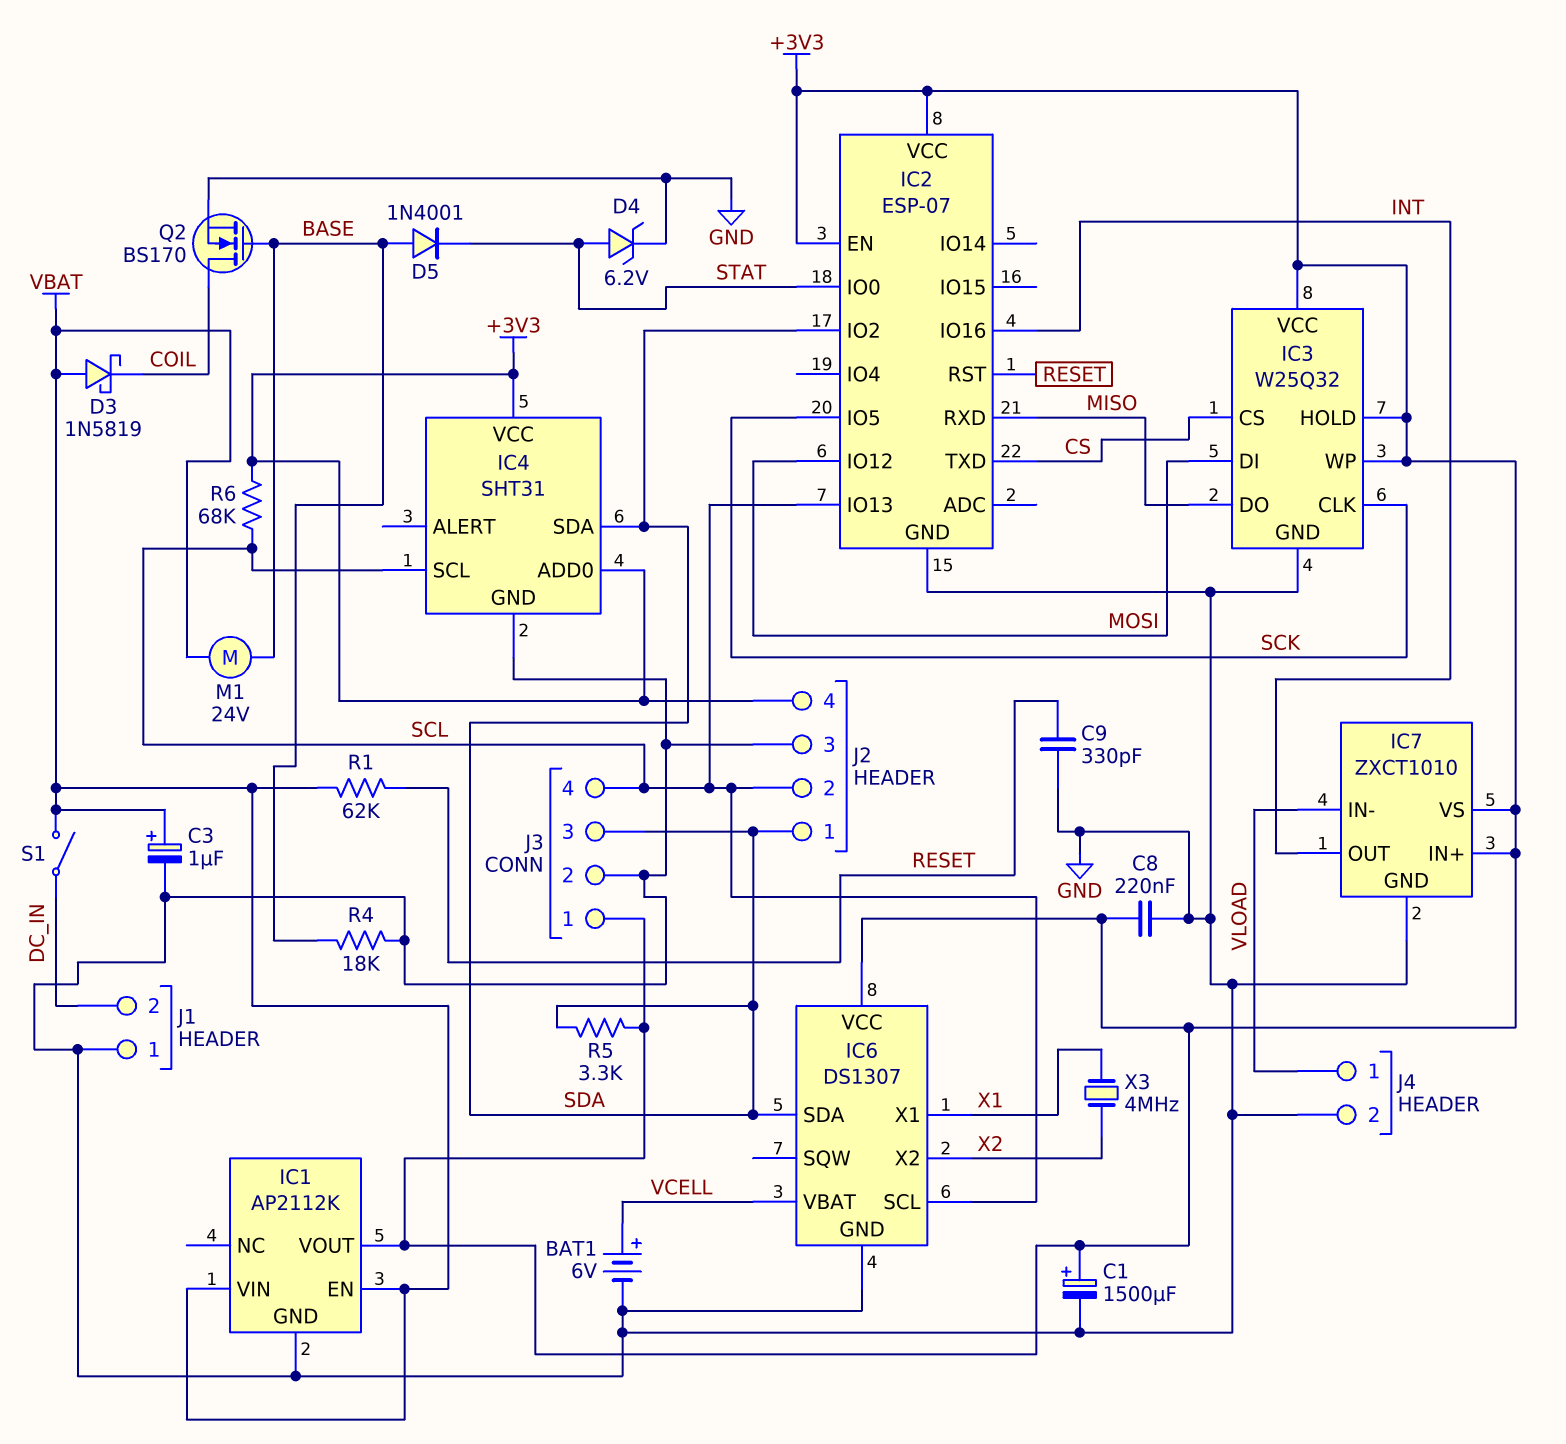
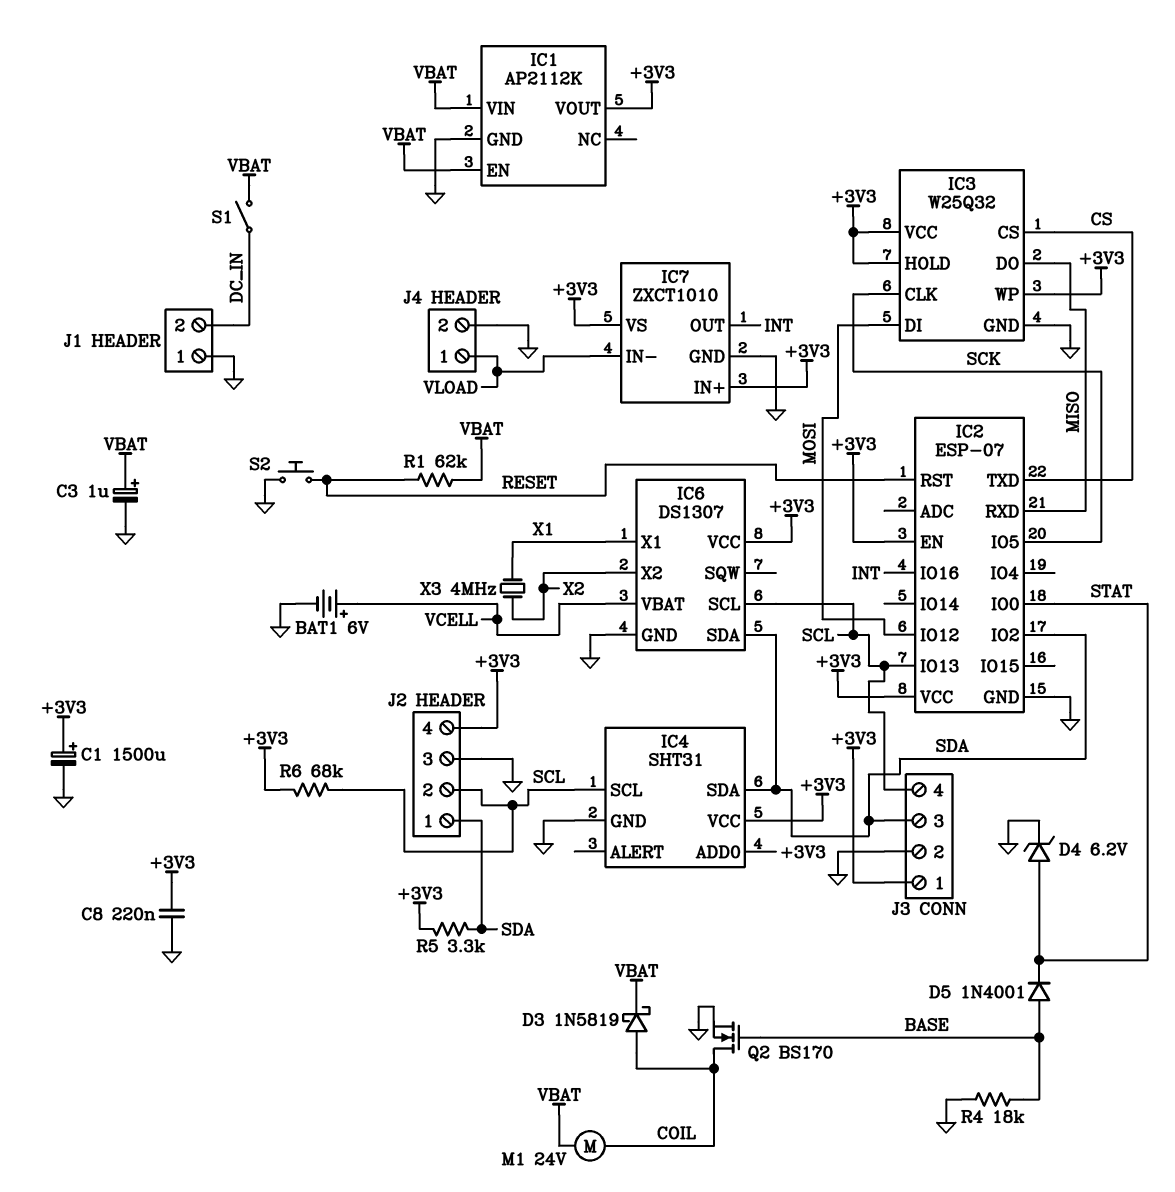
C9: 330pF (GND, RESET) -> none
D3: schottky 1N5819 (A VBAT, K COIL) -> schottky 1N5819 (A COIL, K VBAT)
M1: motor 24V (BASE, VBAT) -> motor 24V (COIL, VBAT)
S2: none -> button (GND, RESET)

